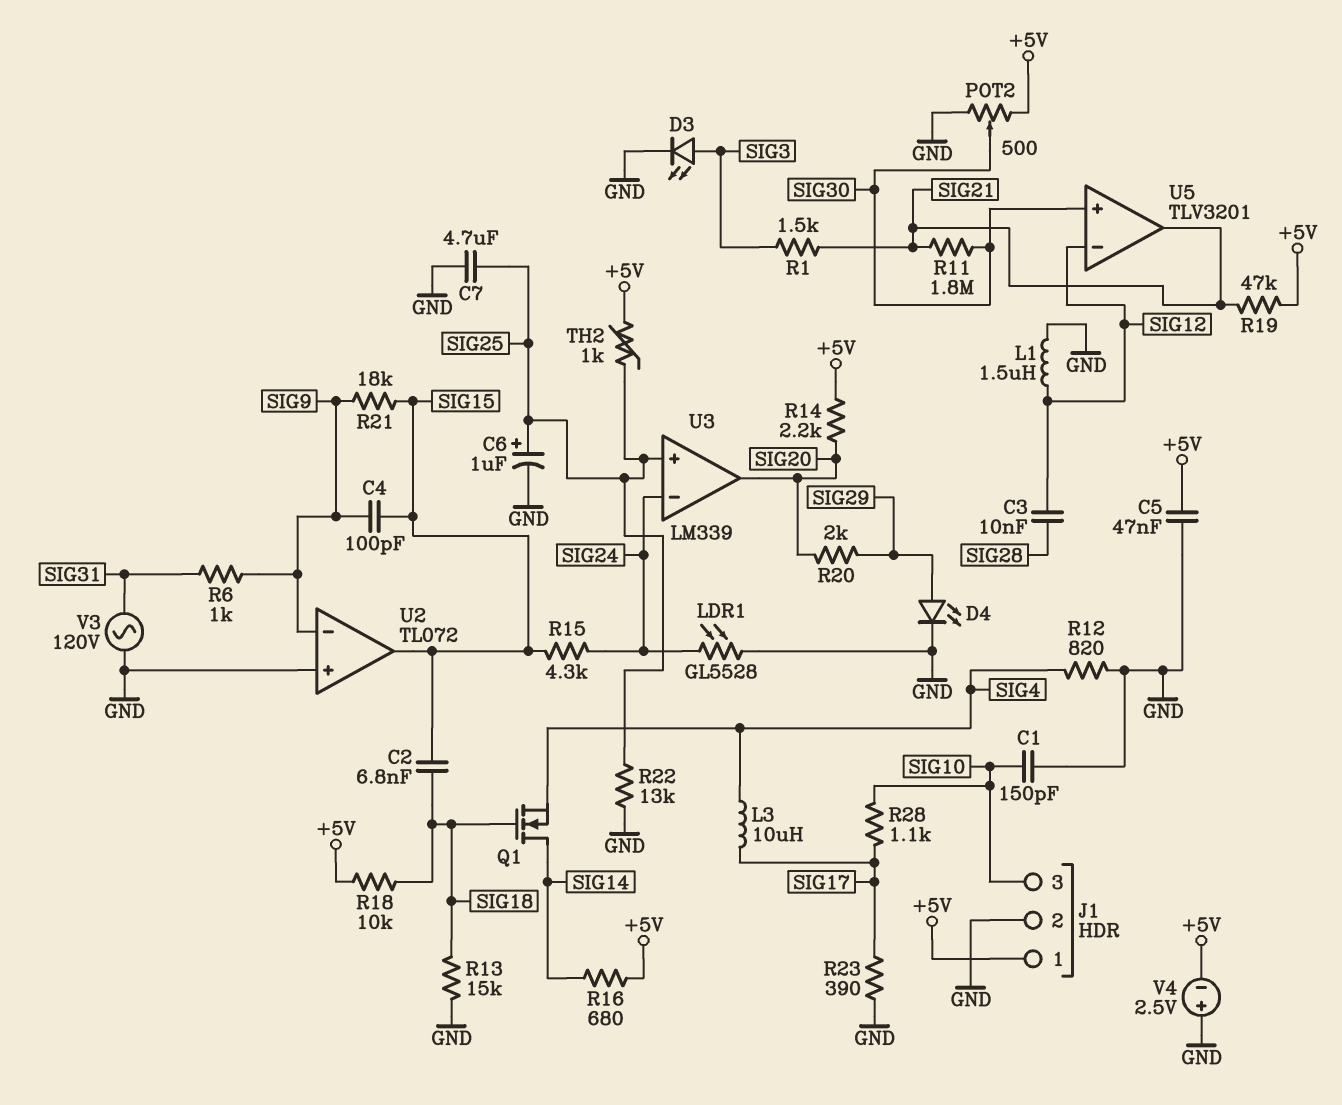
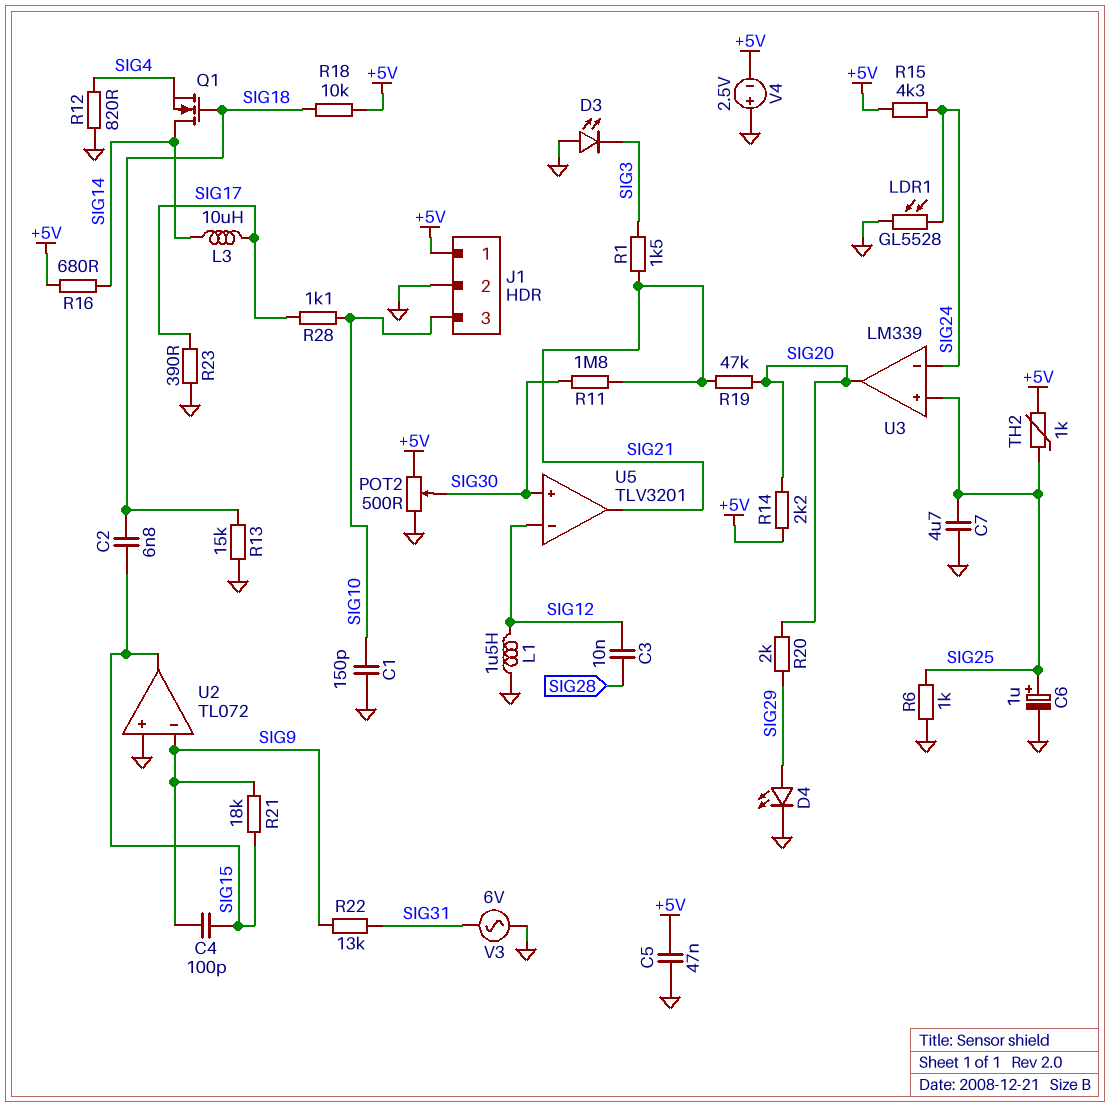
D3: LED (A SIG3, K GND) -> LED (A GND, K SIG3)
L3: 10uH (SIG4, SIG17) -> 10uH (SIG14, SIG17)
R6: 1k (SIG9, SIG31) -> 1k (GND, SIG25)
R15: 4.3k (SIG15, SIG24) -> 4.3k (+5V, SIG24)
R19: 47k (+5V, SIG21) -> 47k (SIG20, SIG21)
R22: 13k (GND, SIG25) -> 13k (SIG9, SIG31)
V3: AC 120V (GND, SIG31) -> AC 6V (GND, SIG31)

